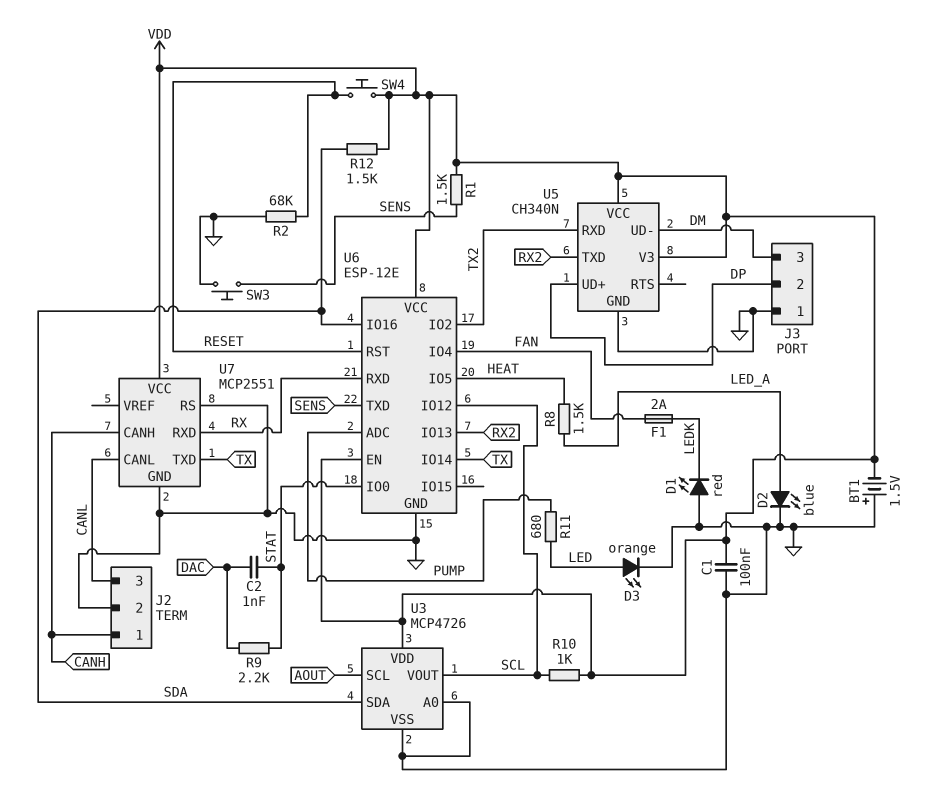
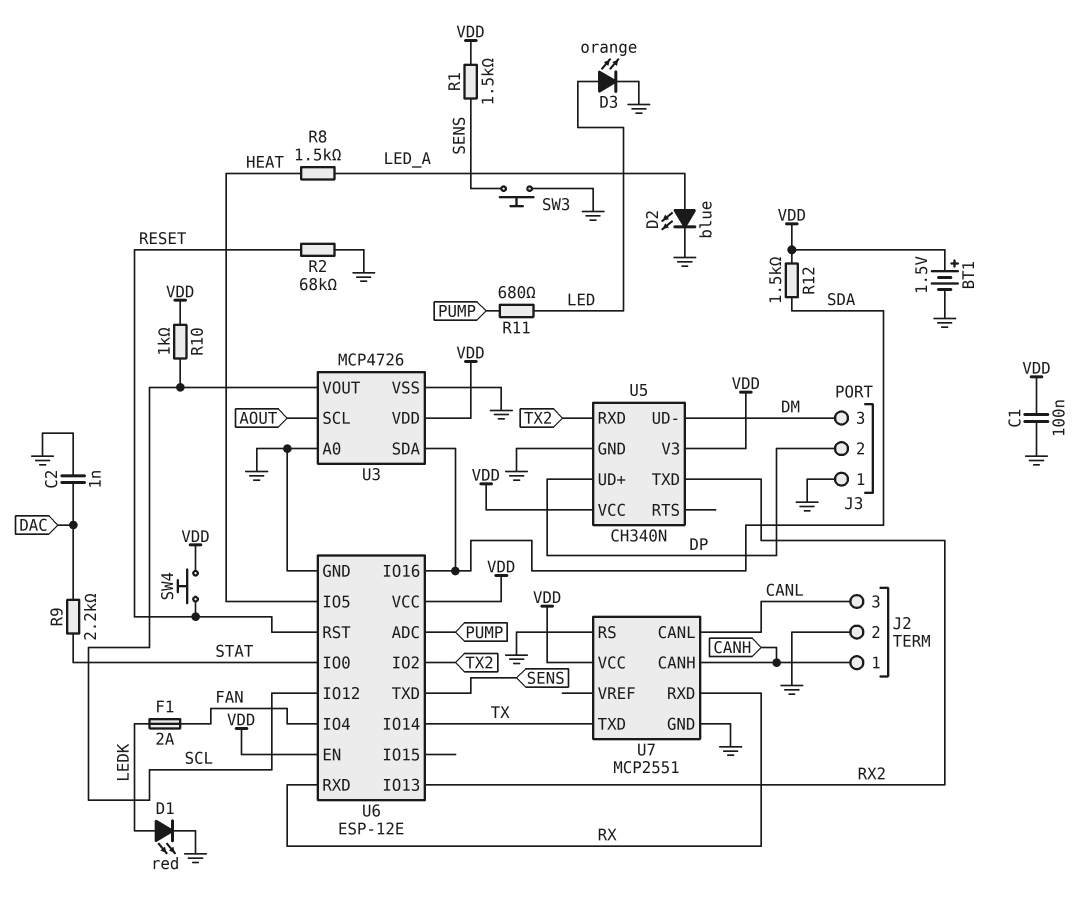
BT1: 1.5V (plus GND, minus VDD) -> 1.5V (plus VDD, minus GND)
C2: 1nF (DAC, STAT) -> 1nF (DAC, GND)
D1: LED red (A GND, K LEDK) -> LED red (A LEDK, K GND)

